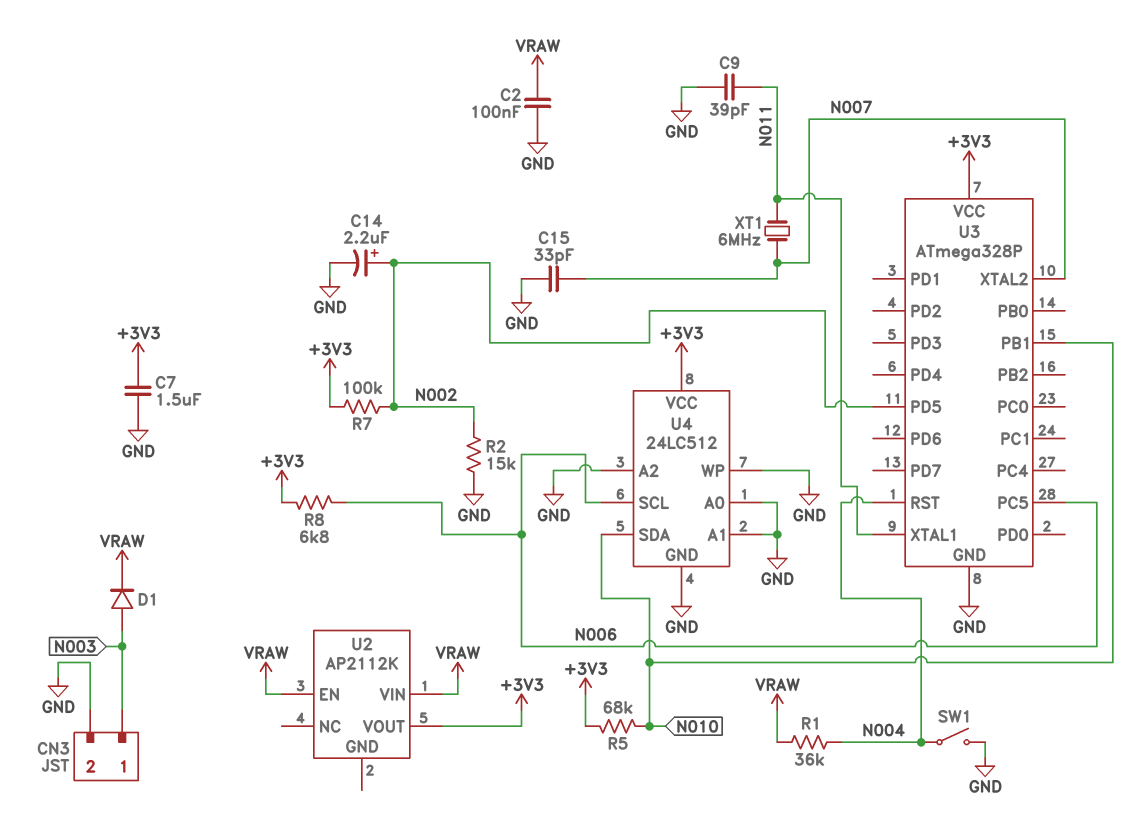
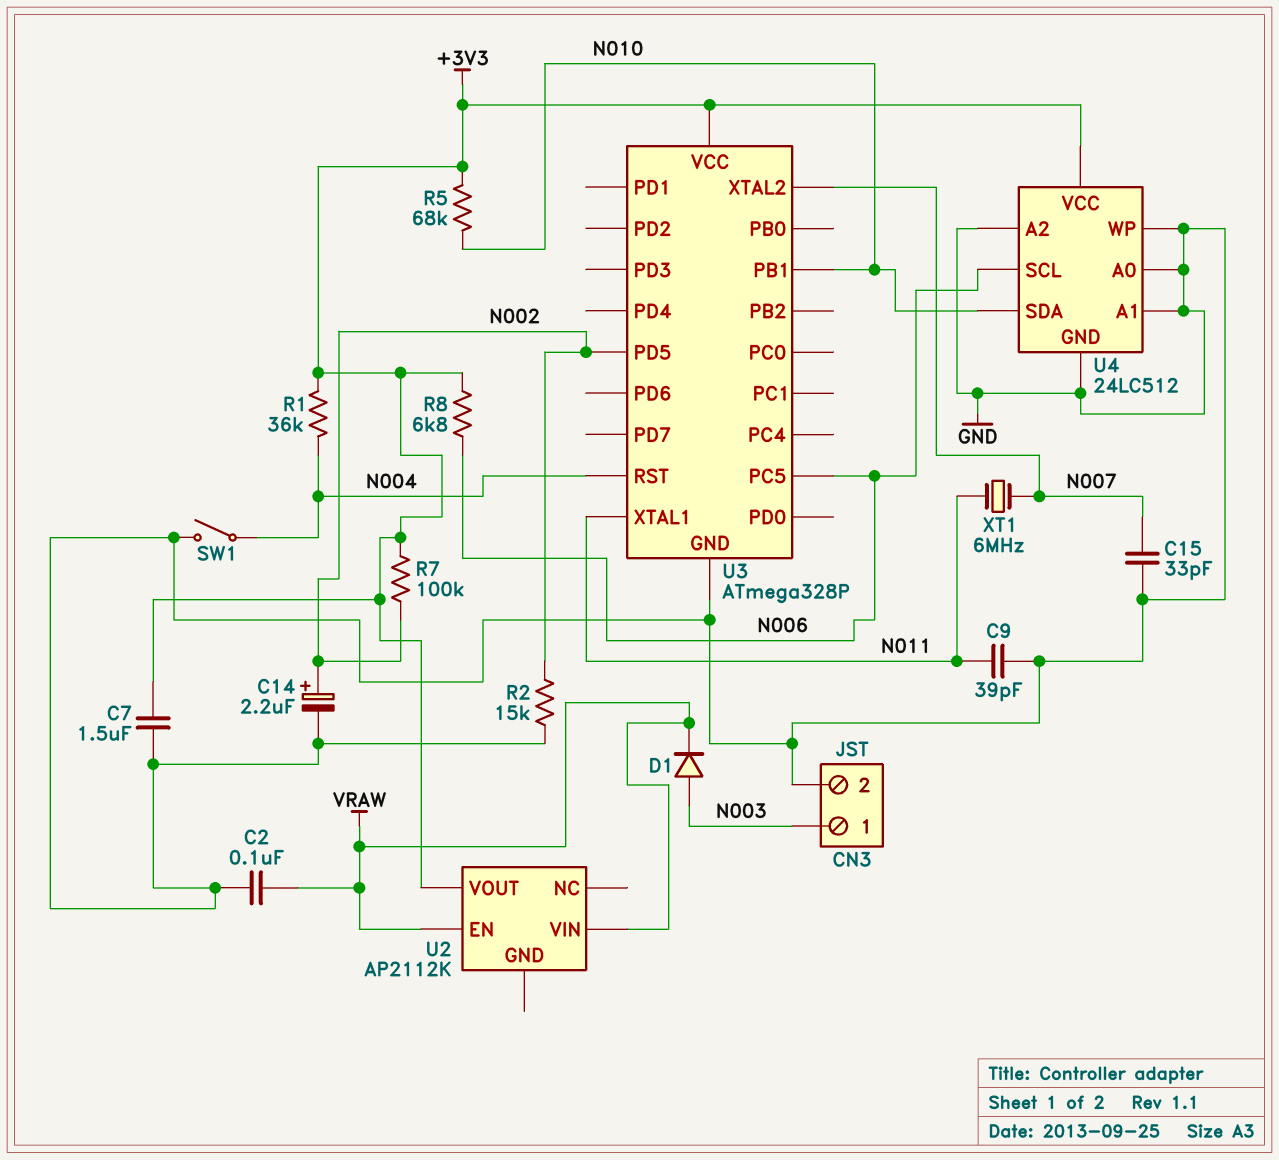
R1: 36k (N004, VRAW) -> 36k (+3V3, N004)

